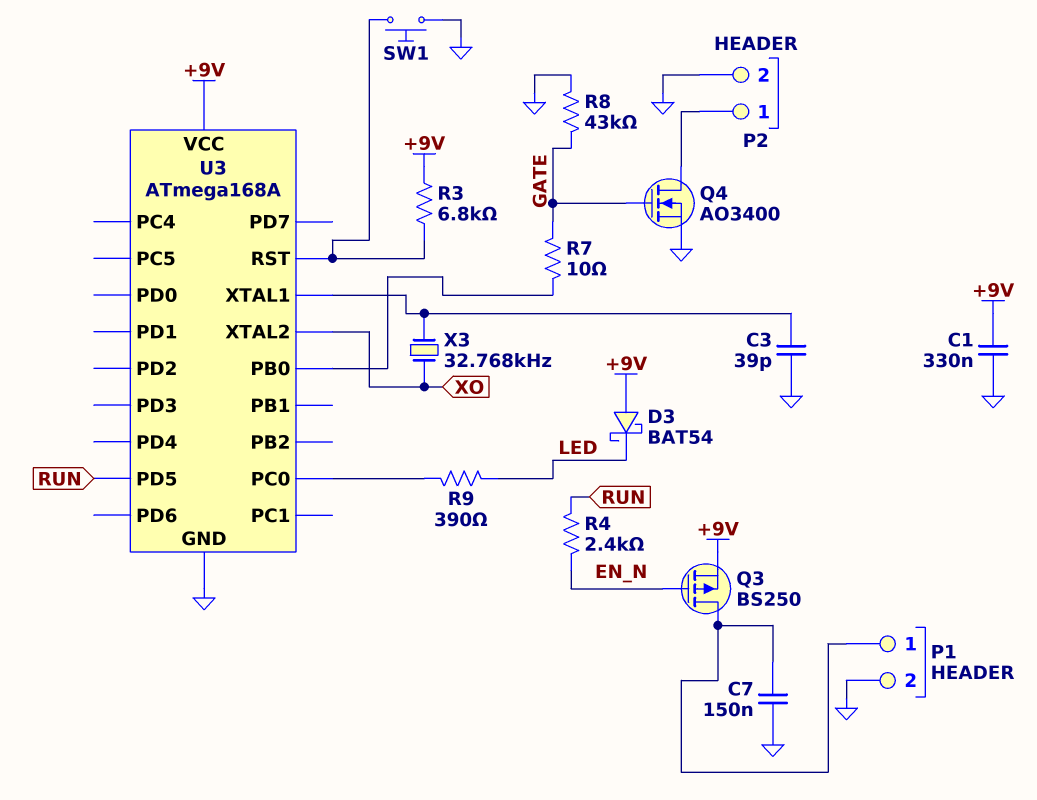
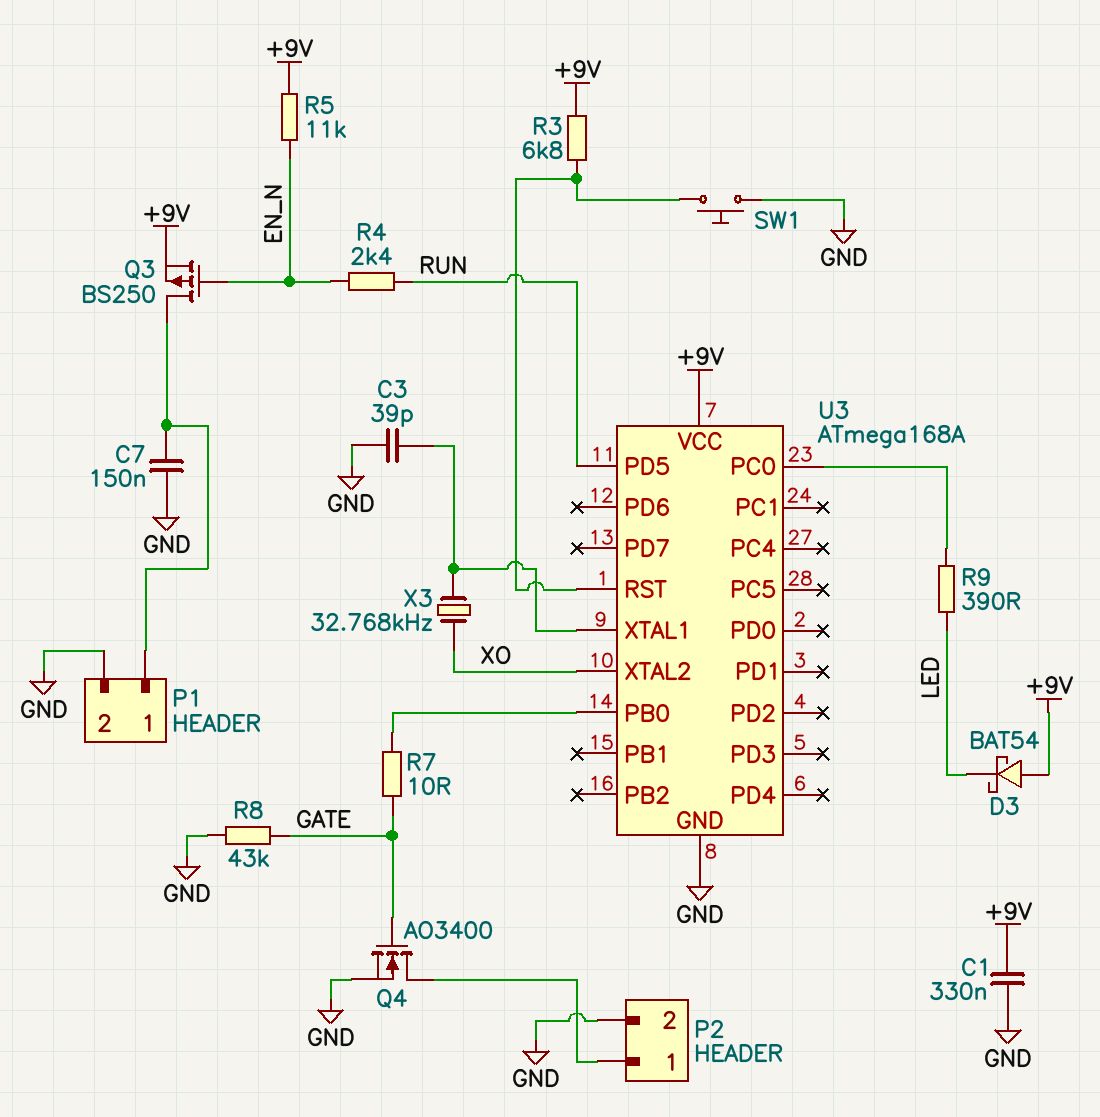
R5: none -> 11k (+9V, EN_N)

